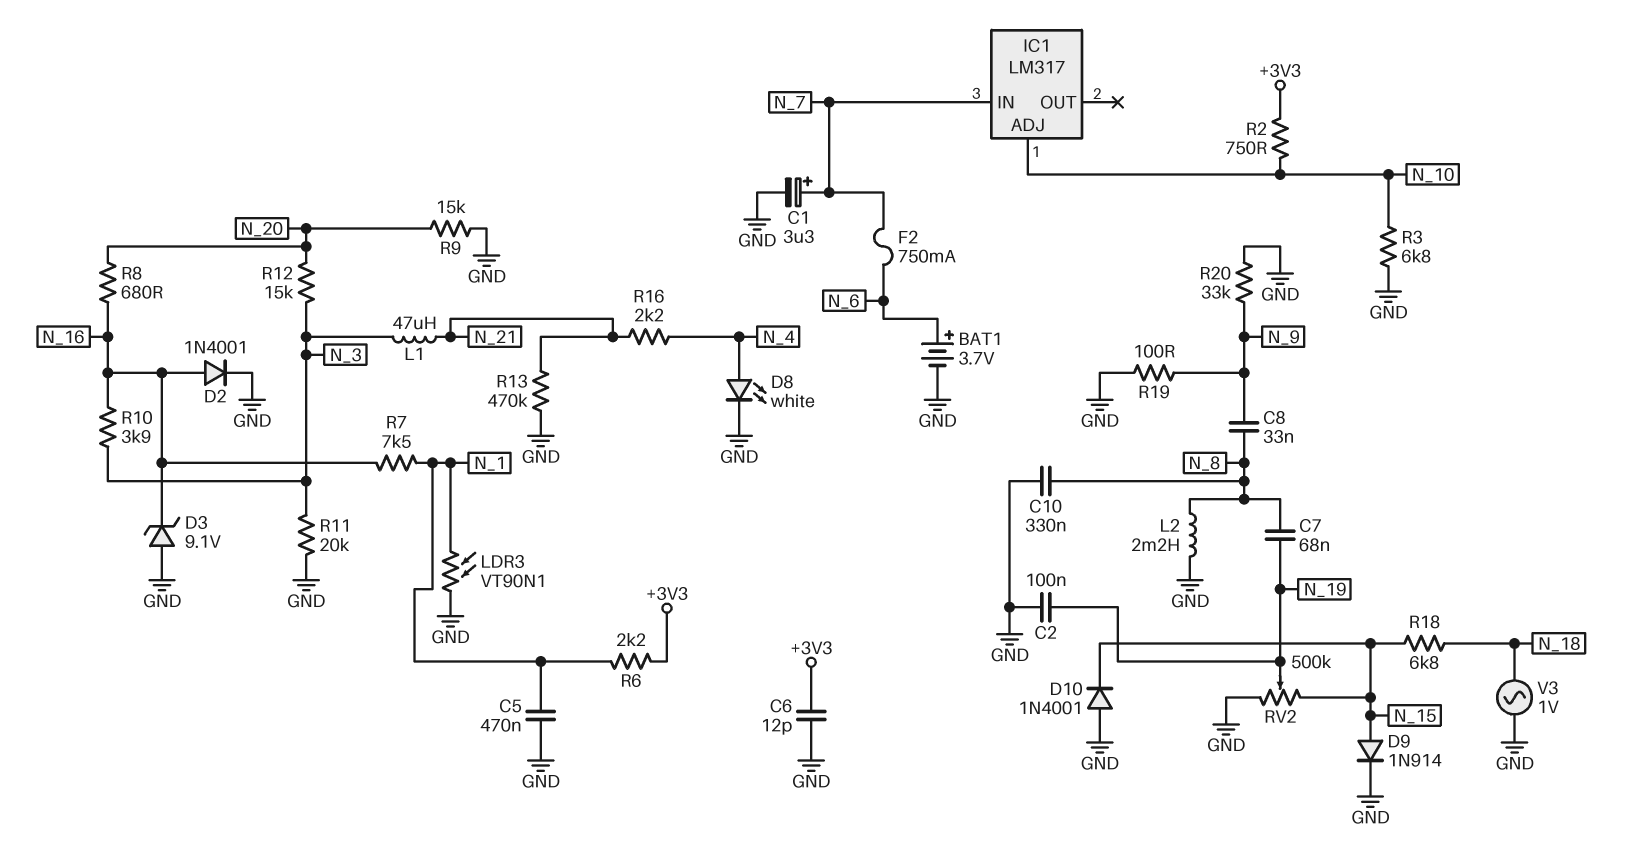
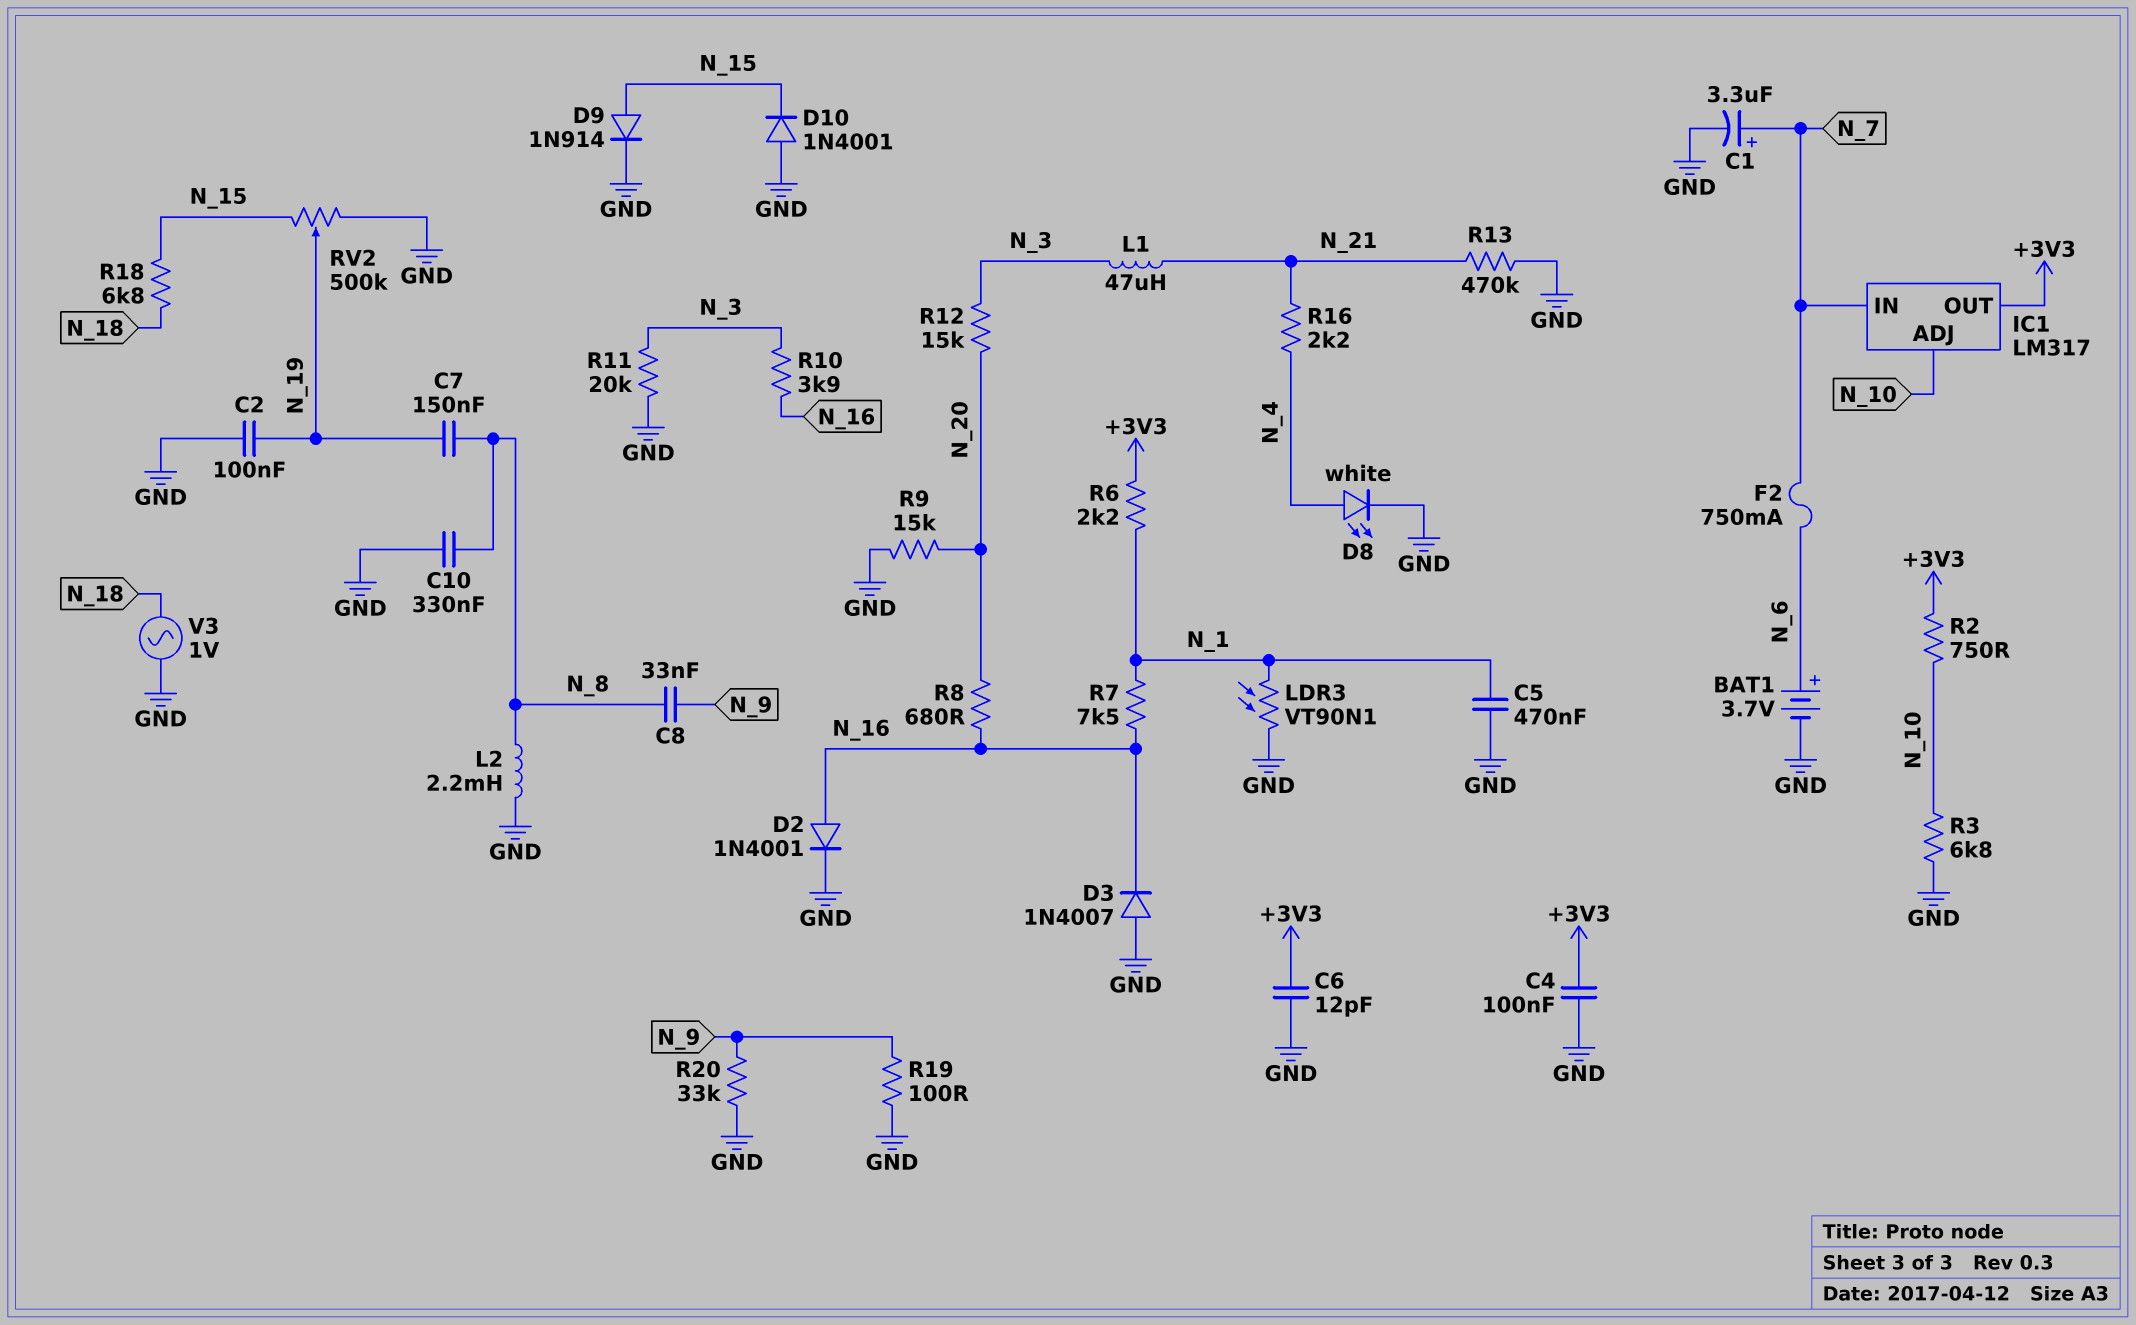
C4: none -> 100nF (+3V3, GND)
C7: 68nF (N_8, N_19) -> 150nF (N_8, N_19)
D3: zener 9.1V (A GND, K N_16) -> diode 1N4007 (A GND, K N_16)
IC1 pin OUT: none -> +3V3

